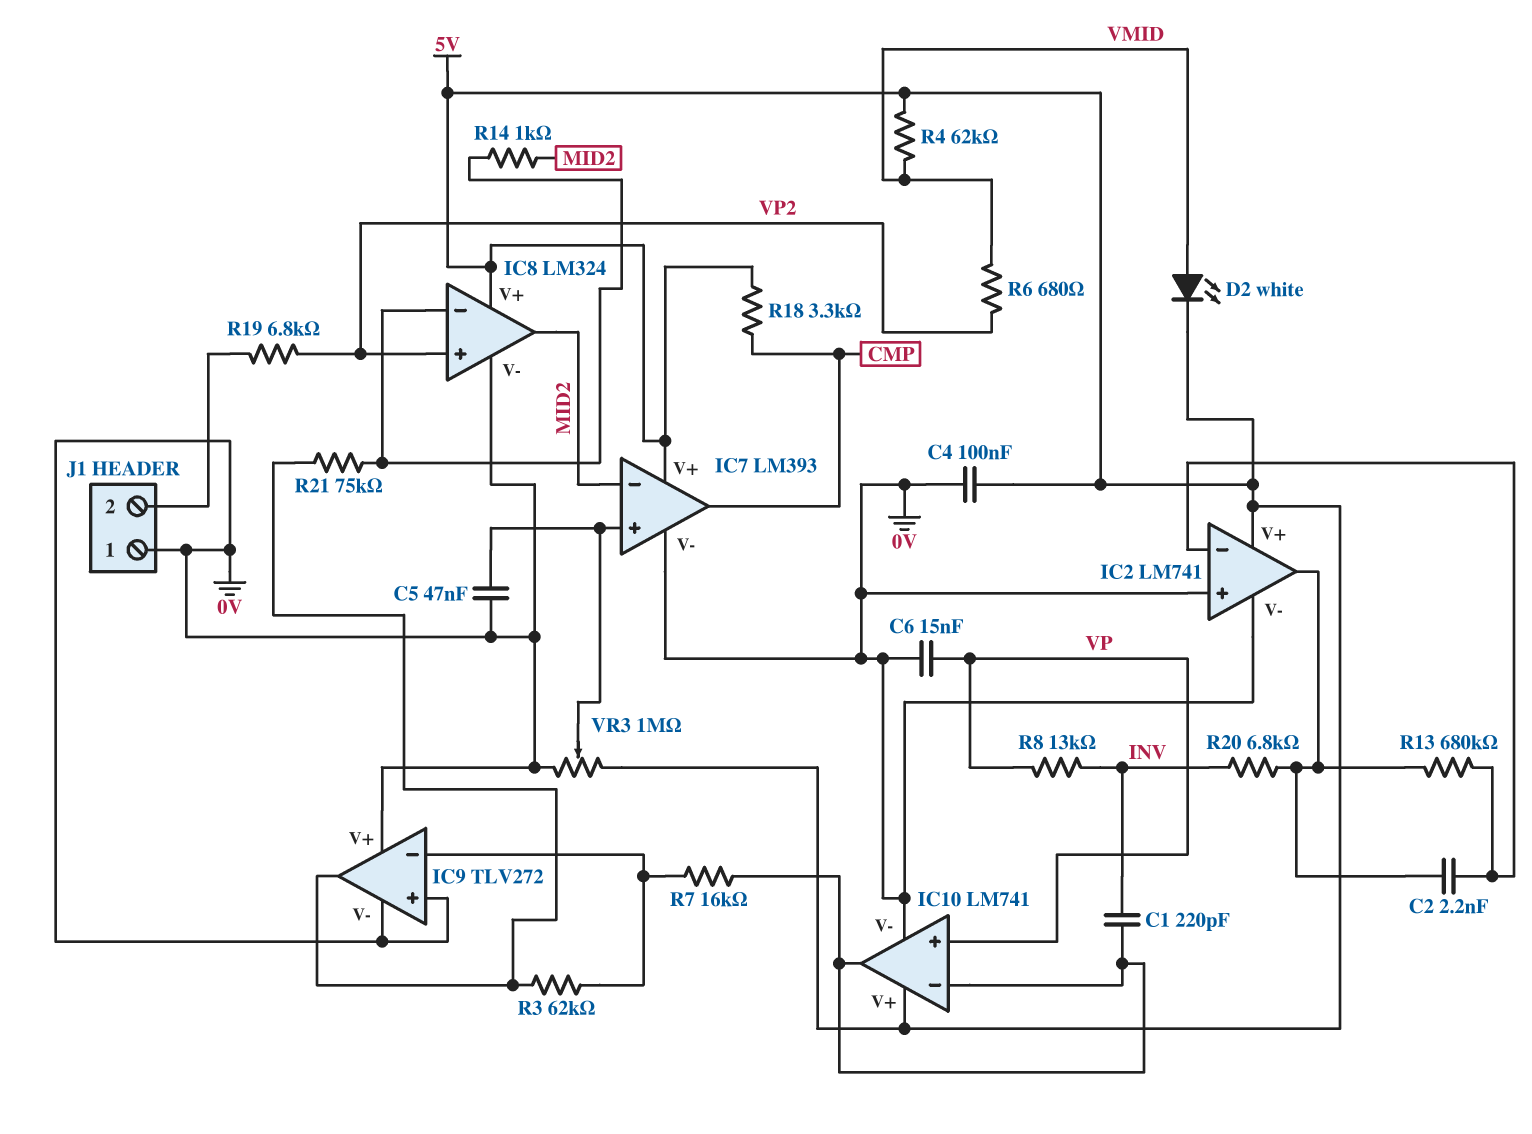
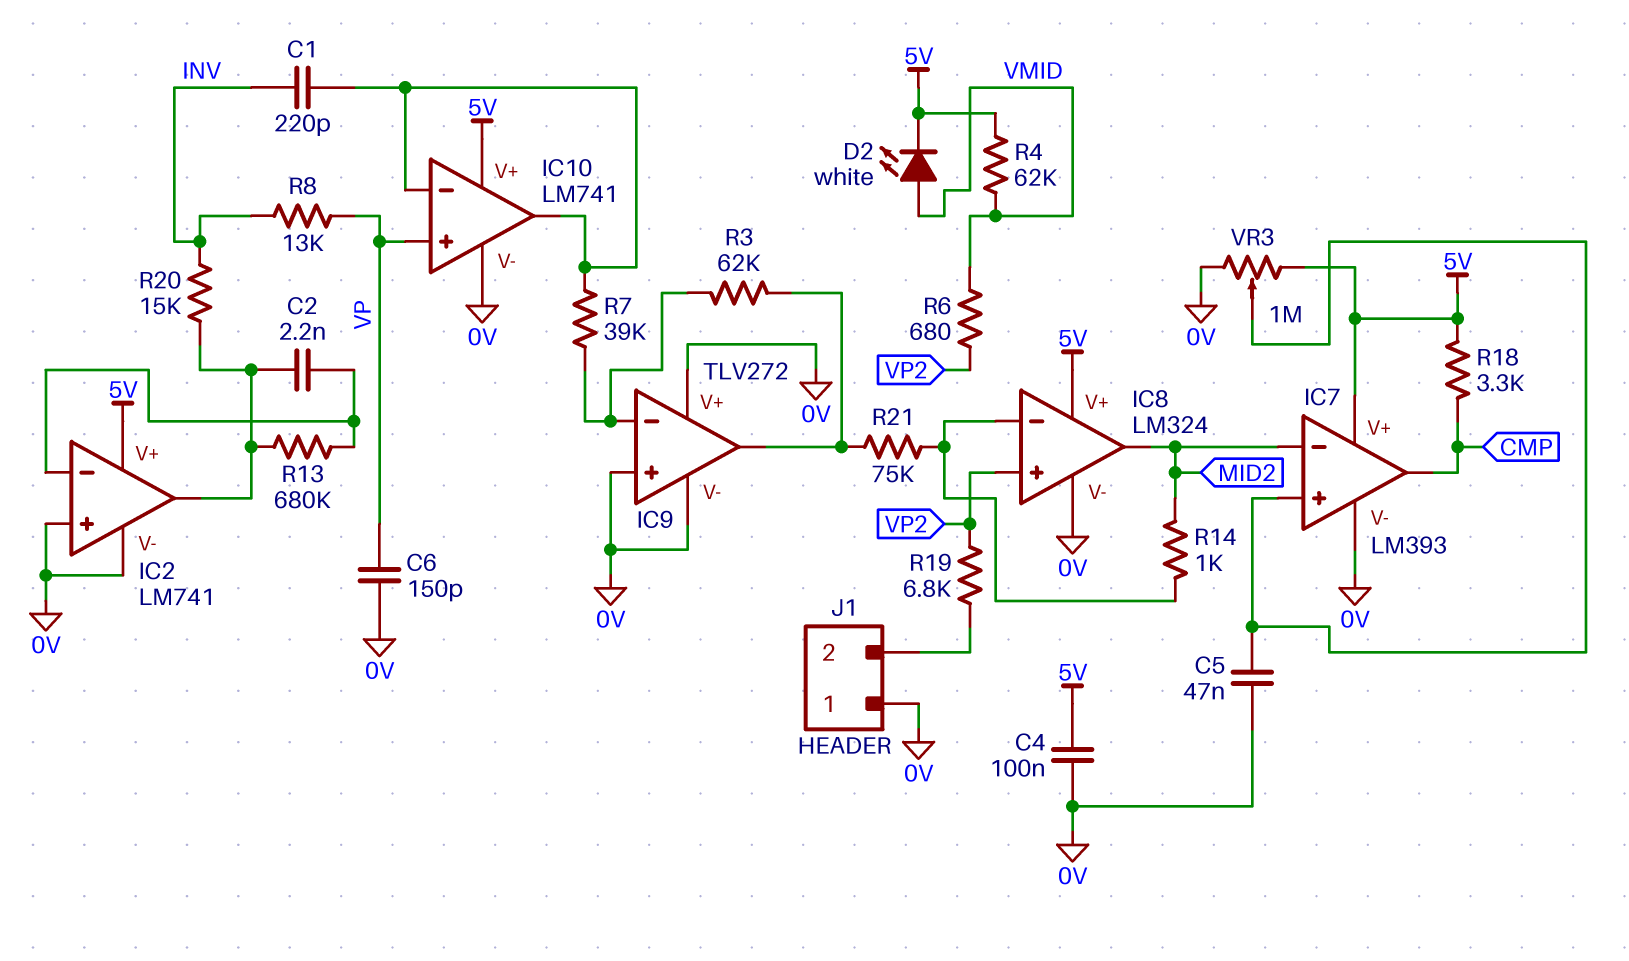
C6: 15nF (0V, VP) -> 150pF (0V, VP)
R7: 16k (IC9/in-, IC10/in-) -> 39k (IC9/in-, IC10/in-)
R20: 6.8k (IC2/out, INV) -> 15k (IC2/out, INV)

